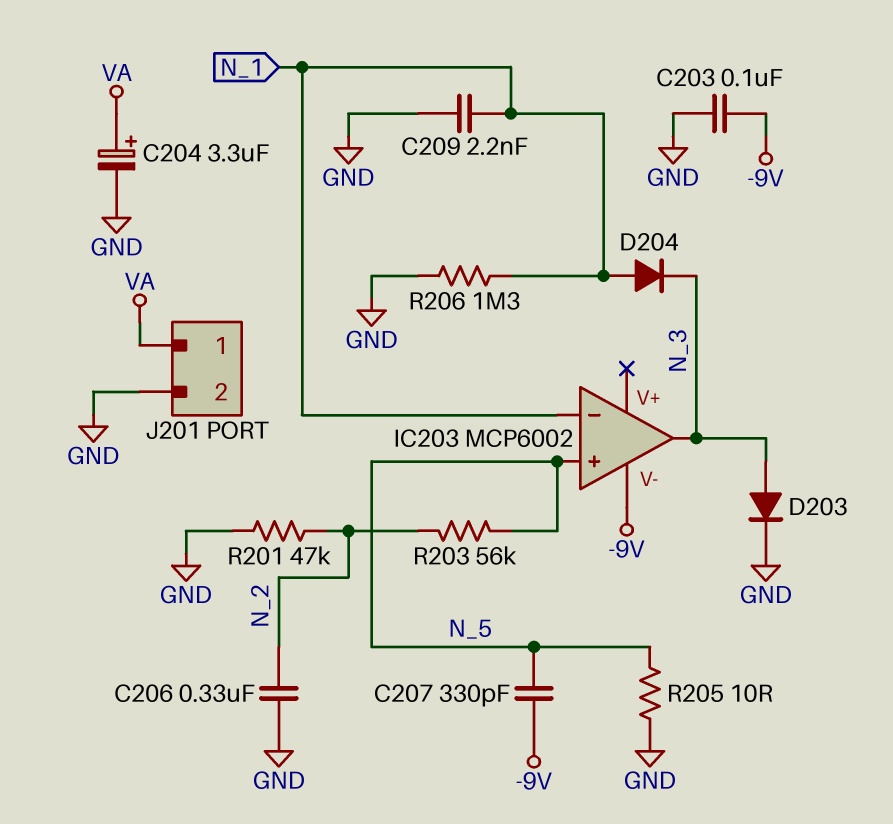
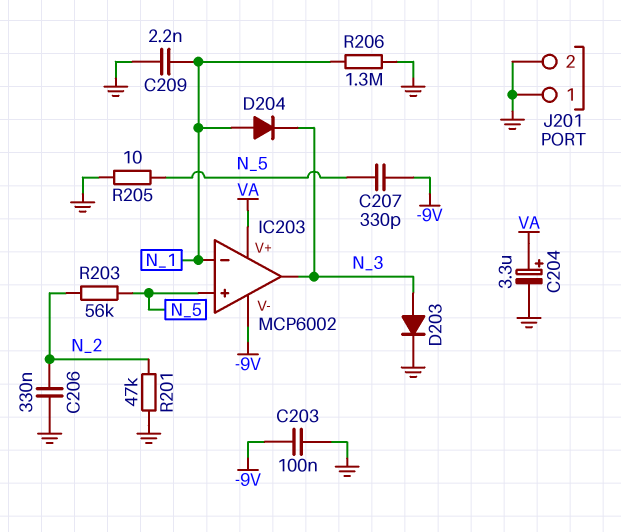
IC203 pin V+: none -> VA
J201 pin 1: VA -> GND

